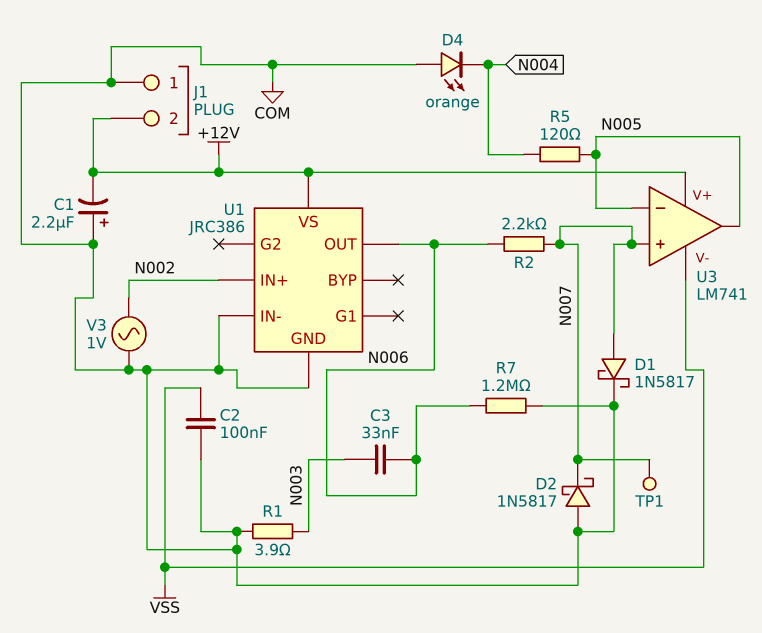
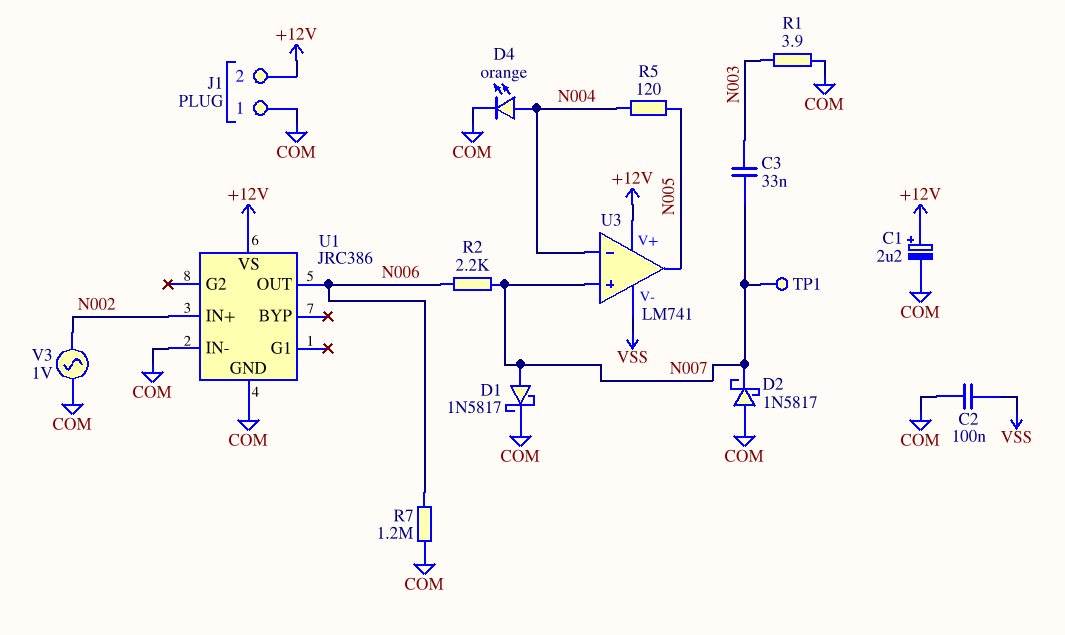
C1: 2.2uF (plus COM, minus +12V) -> 2.2uF (plus +12V, minus COM)
C3: 33nF (N003, N006) -> 33nF (N003, N007)
D4: LED orange (A COM, K N004) -> LED orange (A N004, K COM)
U3 pin in-: N005 -> N004

